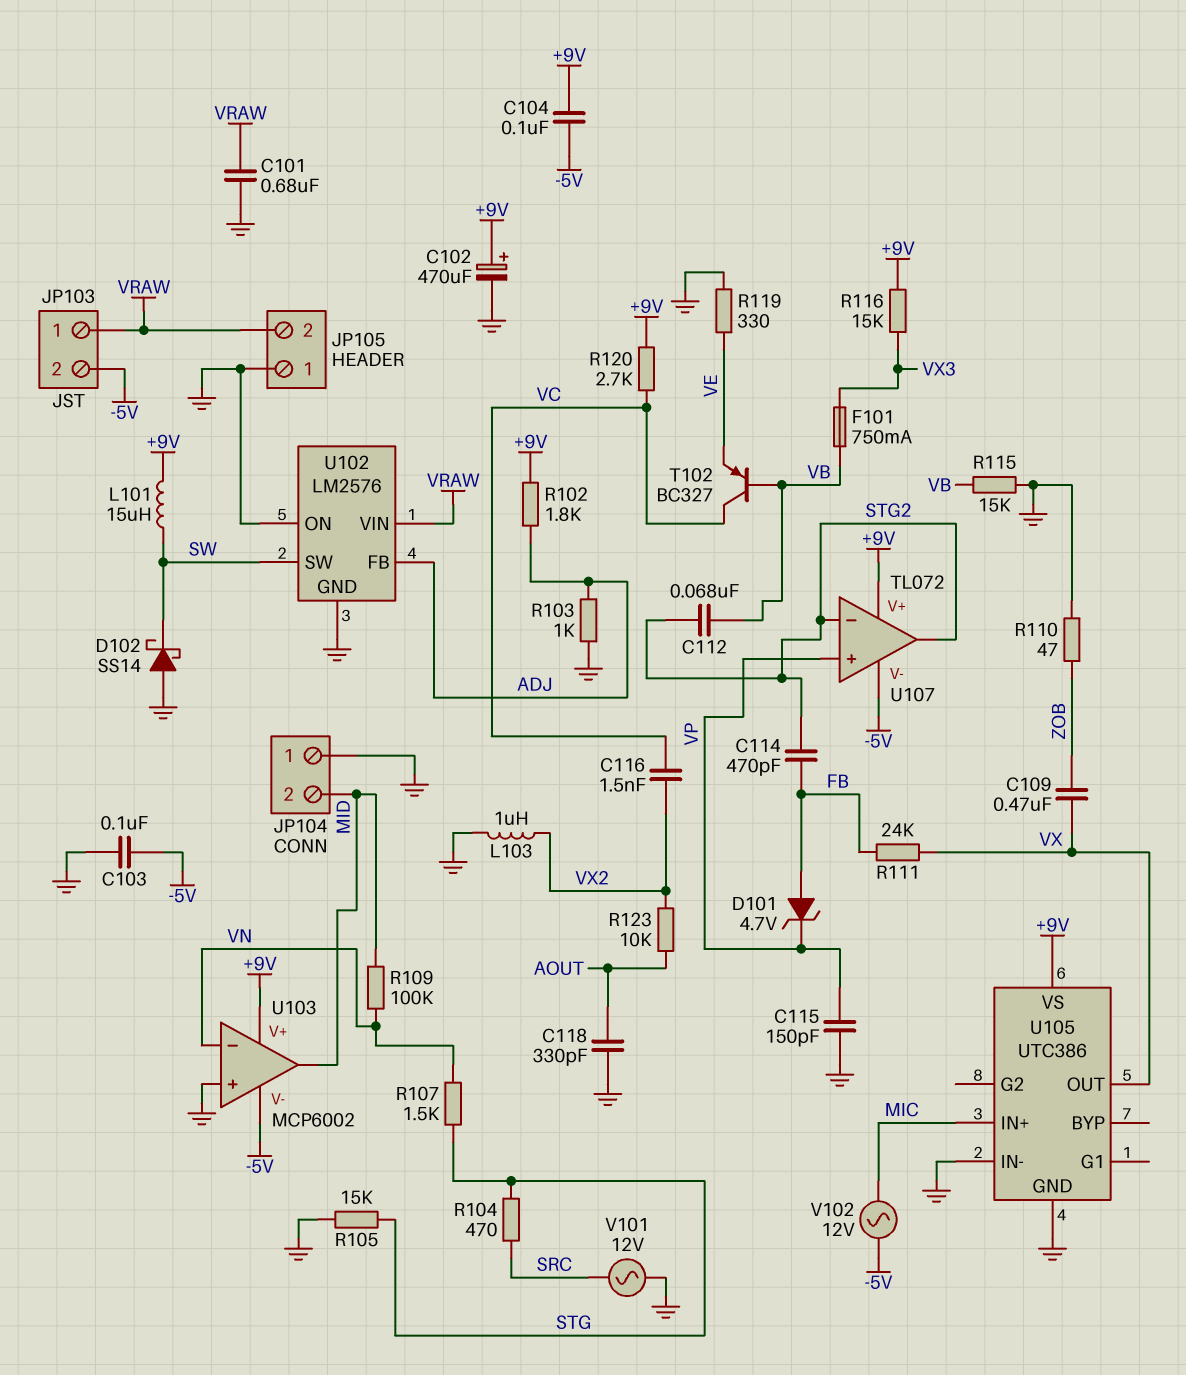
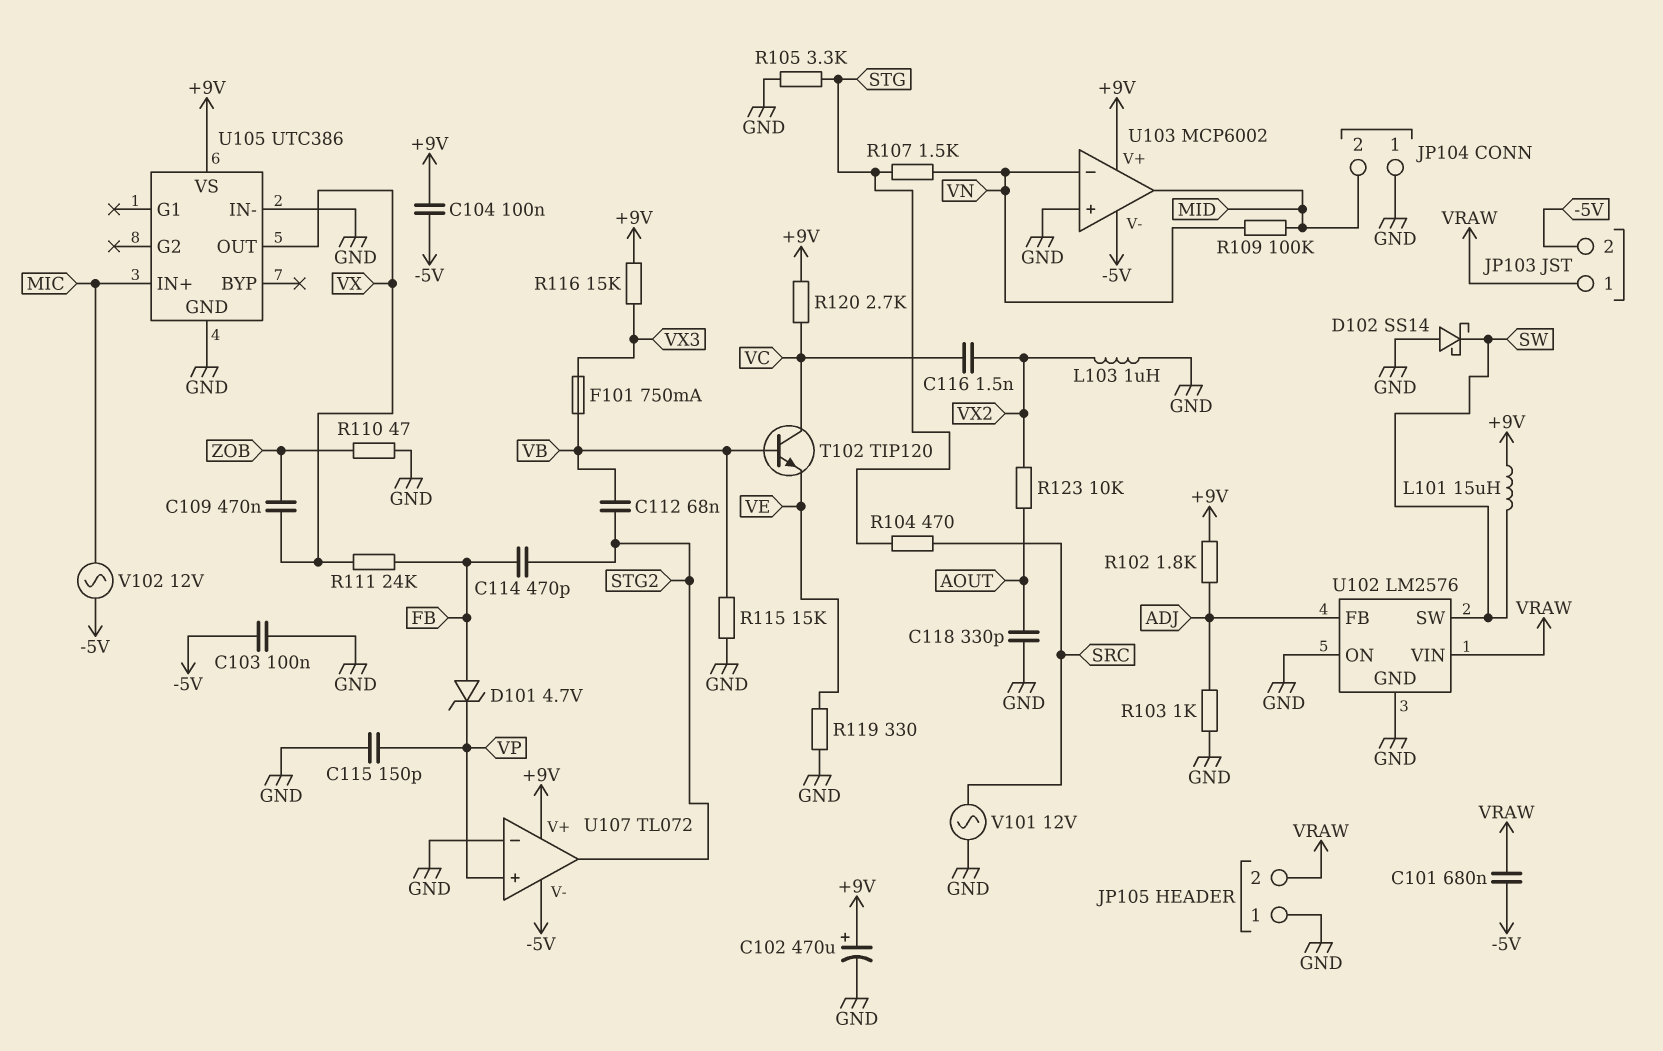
C101: 680nF (GND, VRAW) -> 680nF (-5V, VRAW)
R105: 15k (GND, STG) -> 3.3k (GND, STG)
T102: PNP BC327 (B VB, C VC, E VE) -> NPN TIP120 (B VB, C VC, E VE)
U107 pin in-: STG2 -> GND

